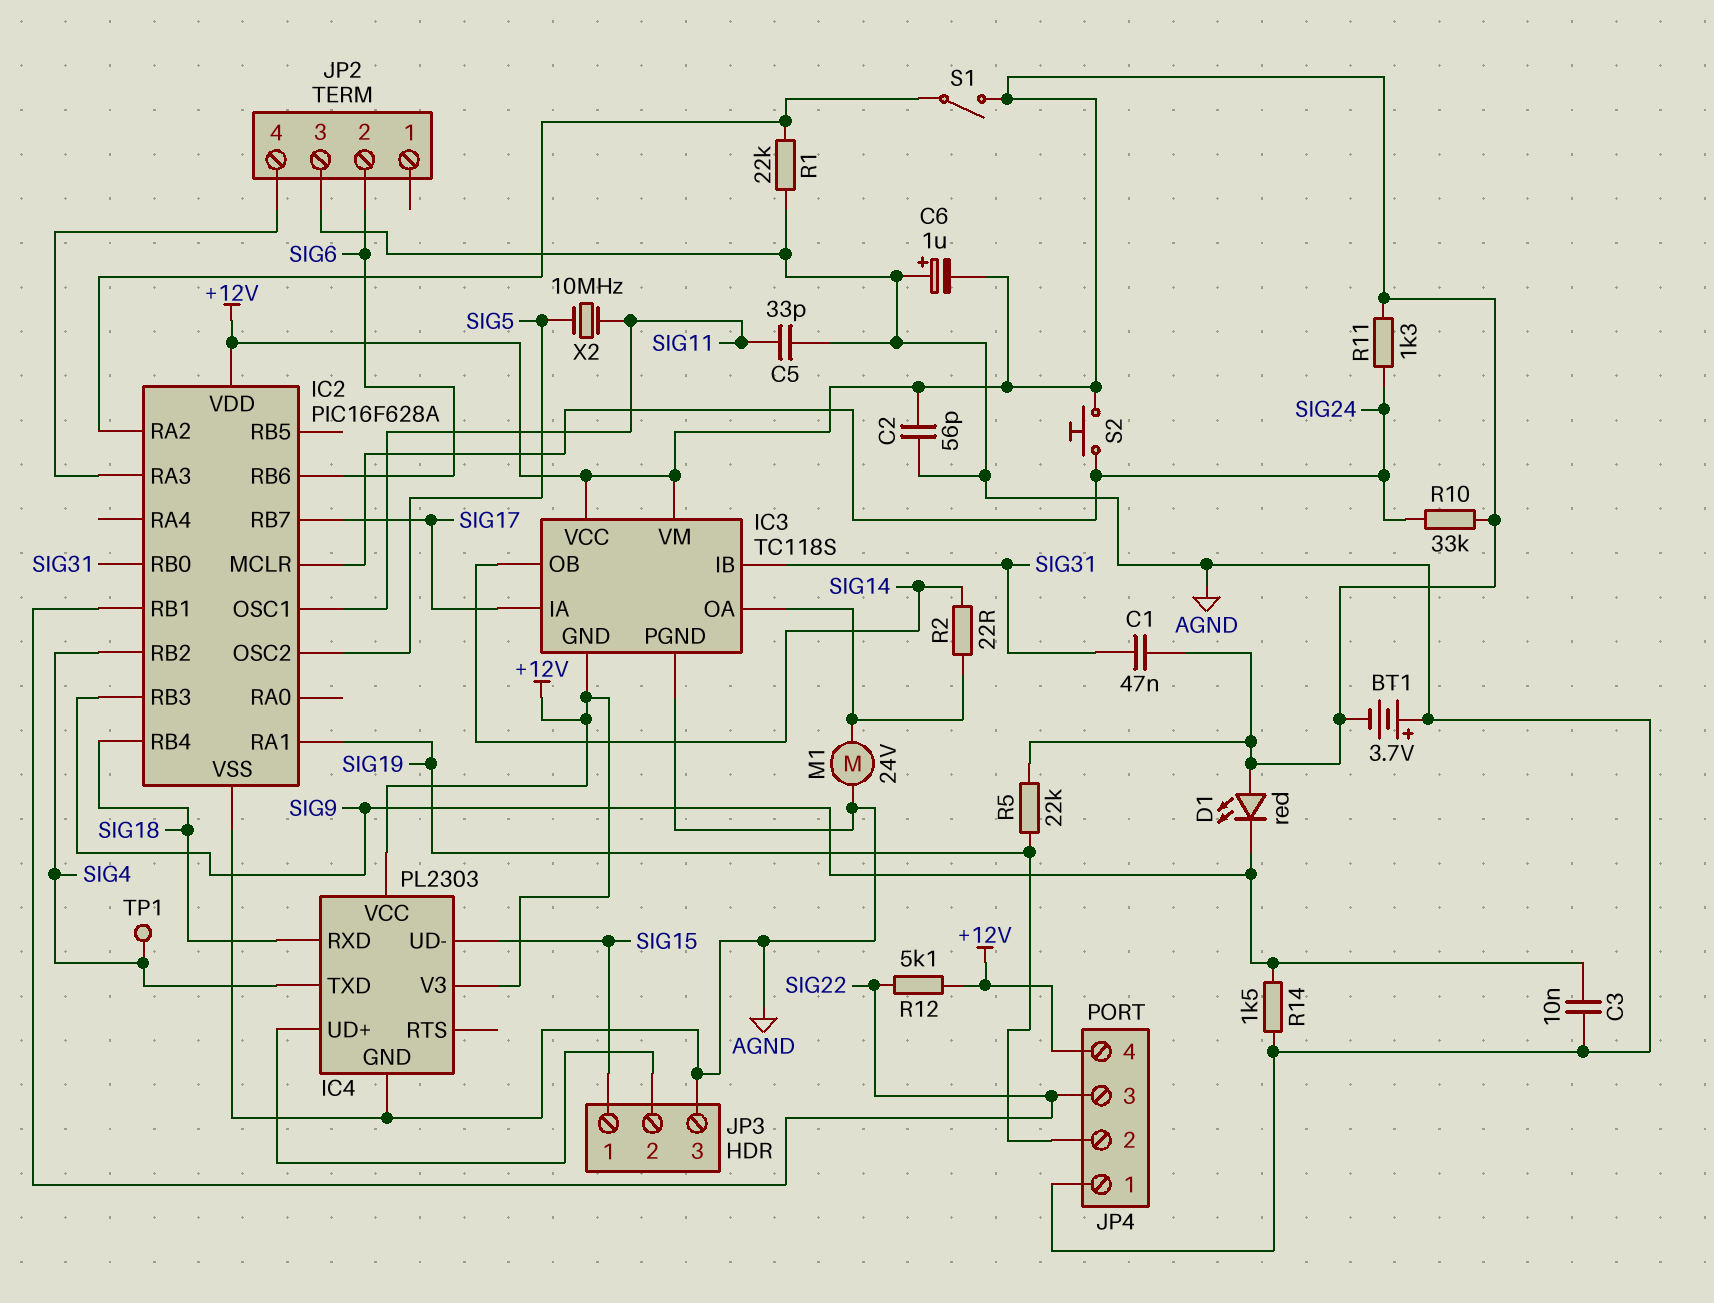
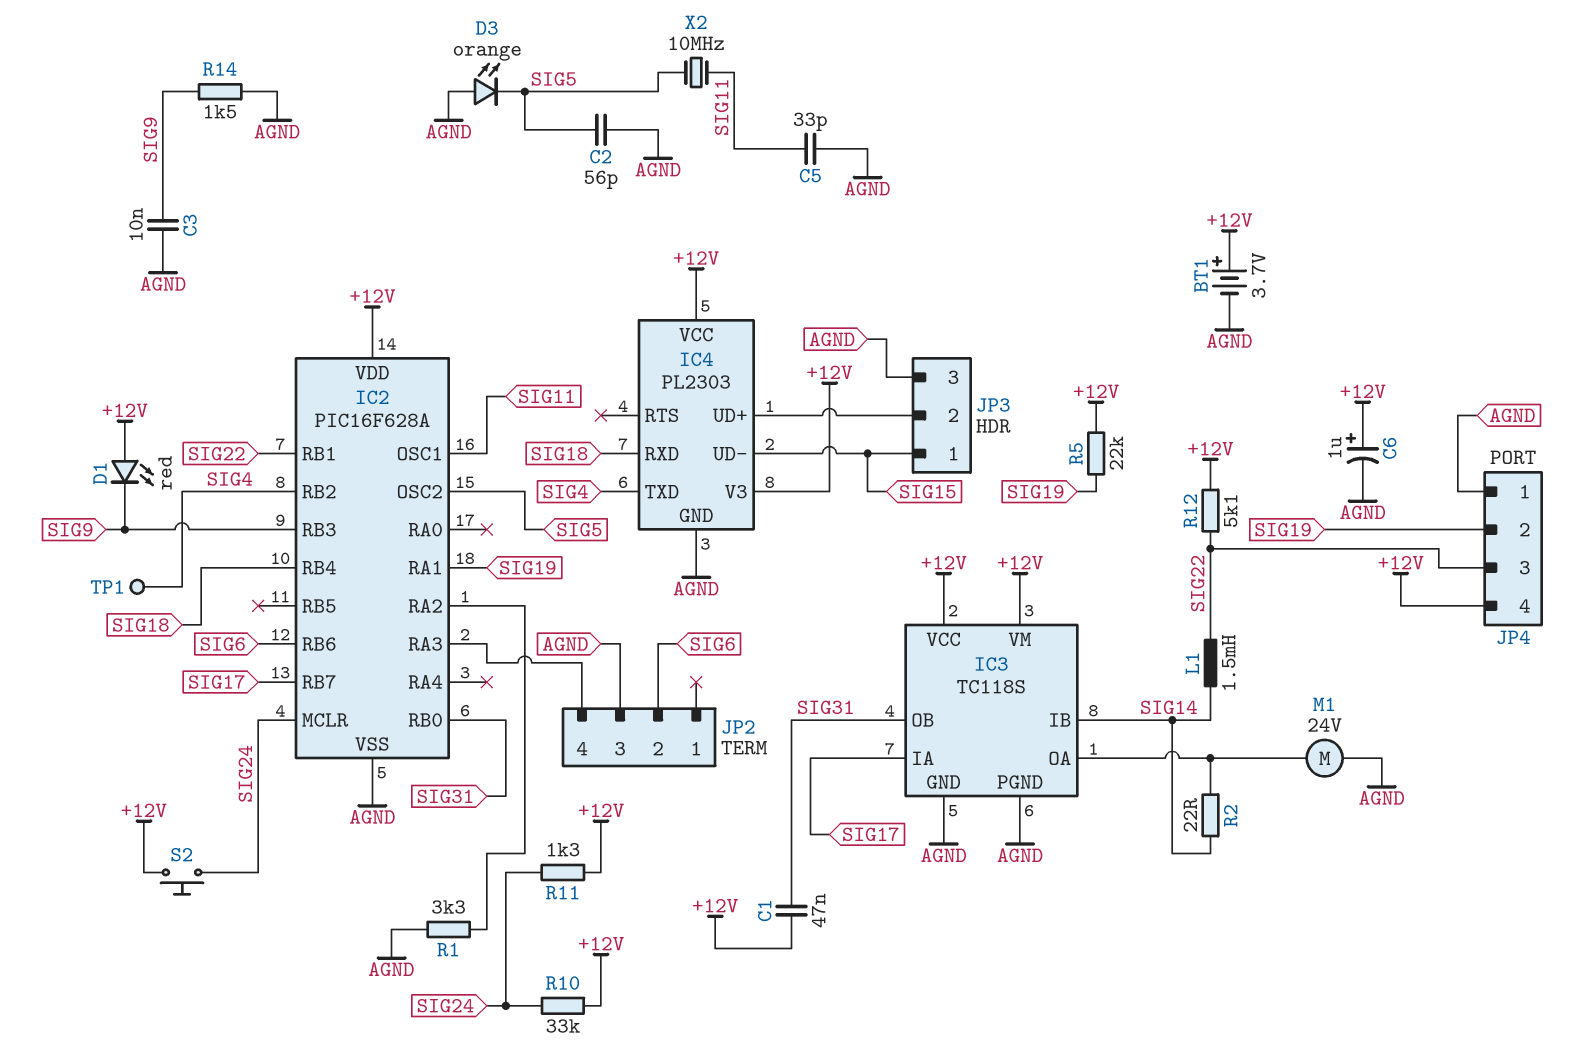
BT1: 3.7V (plus AGND, minus +12V) -> 3.7V (plus +12V, minus AGND)
C2: 56pF (+12V, AGND) -> 56pF (AGND, SIG5)
C6: 1uF (plus AGND, minus +12V) -> 1uF (plus +12V, minus AGND)
D3: none -> LED orange (A AGND, K SIG5)
IC3 pin GND: +12V -> AGND
IC3 pin IB: SIG31 -> SIG14
IC3 pin OB: SIG14 -> SIG31
L1: none -> 1.5mH (SIG14, SIG22)
R1: 22k (AGND, IC2/RA2) -> 3.3k (AGND, IC2/RA2)
S1: switch (+12V, IC2/RA2) -> none

